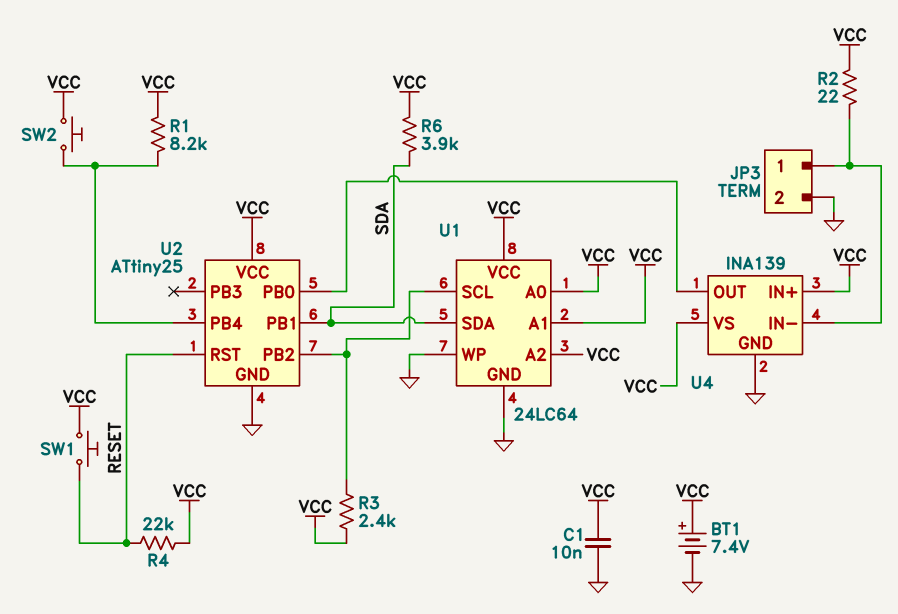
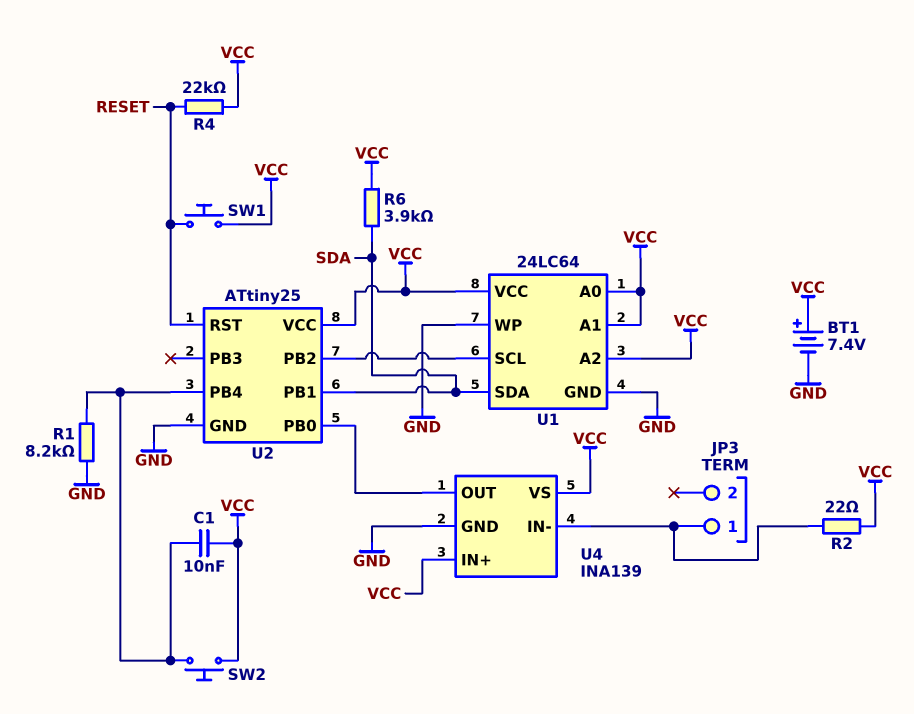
C1: 10nF (GND, VCC) -> 10nF (U2/PB4, VCC)
JP3 pin 2: GND -> none
R1: 8.2k (U2/PB4, VCC) -> 8.2k (GND, U2/PB4)
R3: 2.4k (U1/SCL, VCC) -> none

